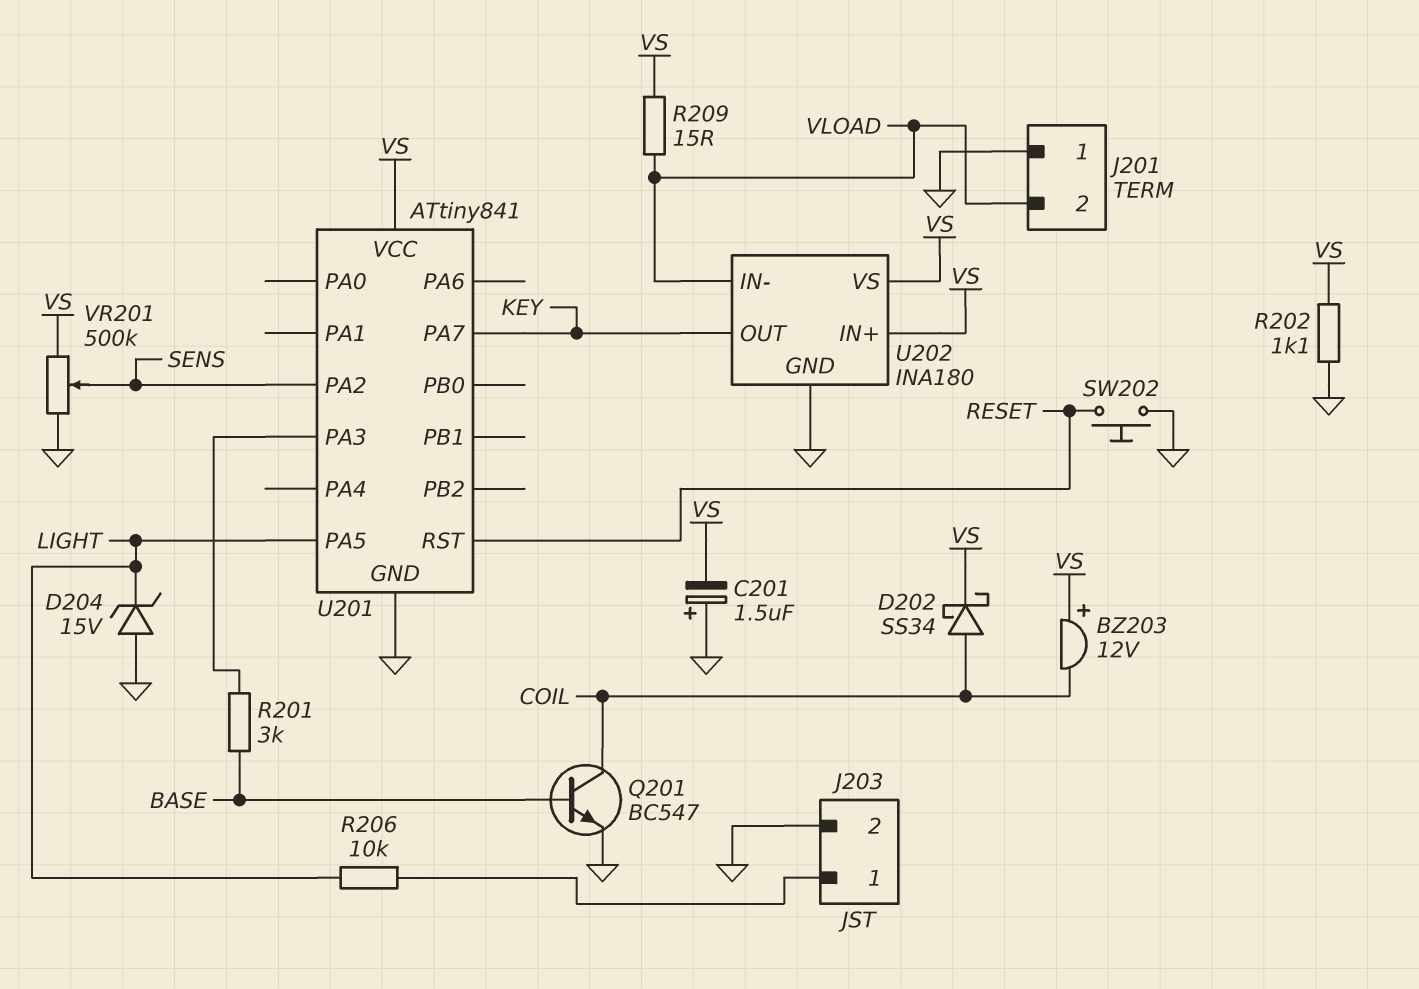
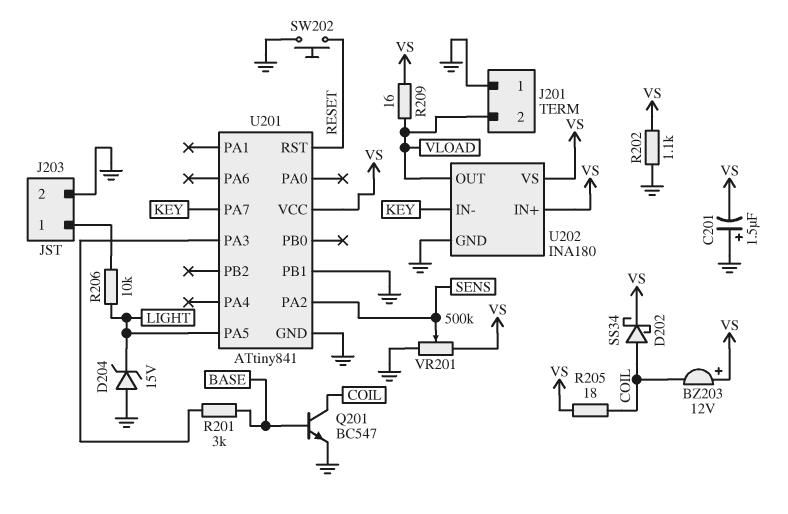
R205: none -> 18 (COIL, VS)
R209: 15 (VLOAD, VS) -> 16 (VLOAD, VS)
U201 pin PB1: none -> GND
U202 pin IN-: VLOAD -> KEY
U202 pin OUT: KEY -> VLOAD

